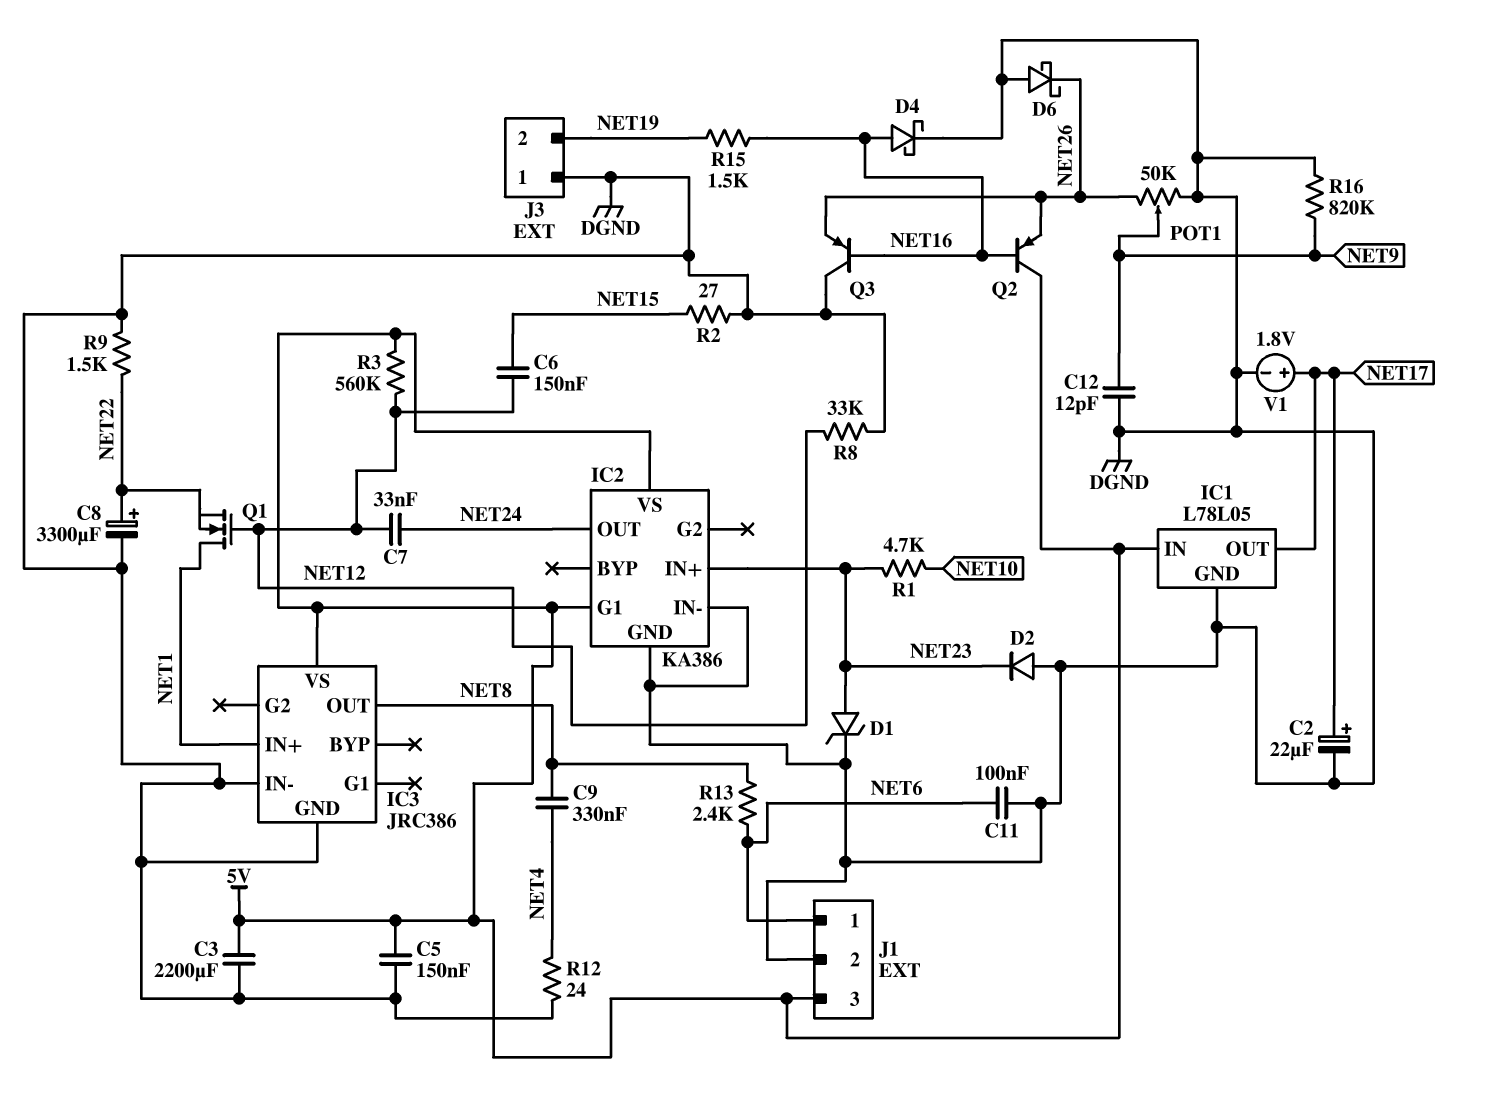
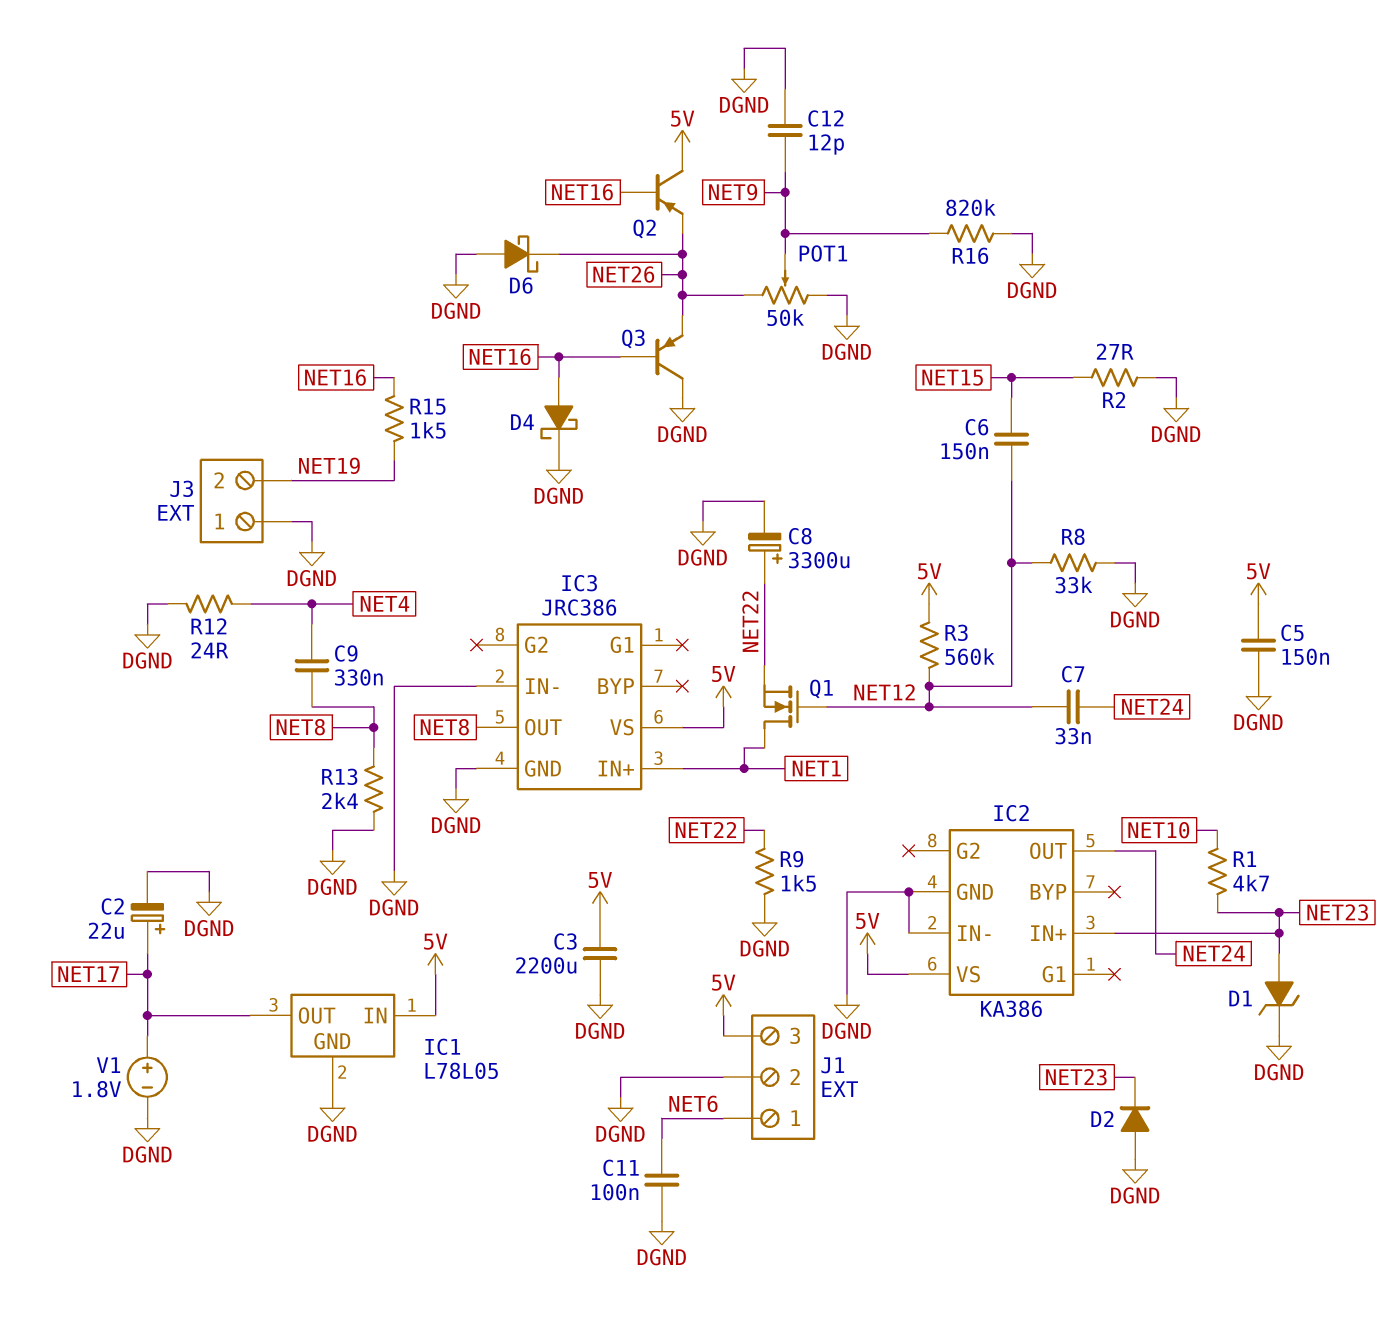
IC2 pin G1: 5V -> none
R13: 2.4k (NET6, NET8) -> 2.4k (DGND, NET8)

